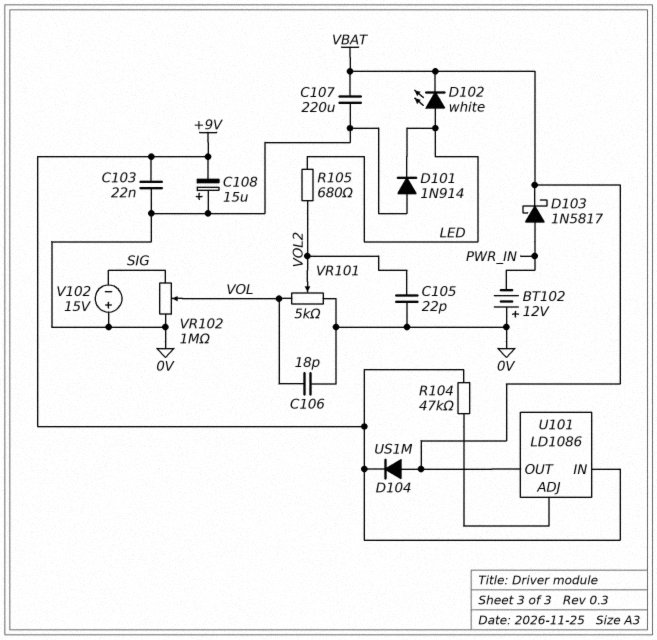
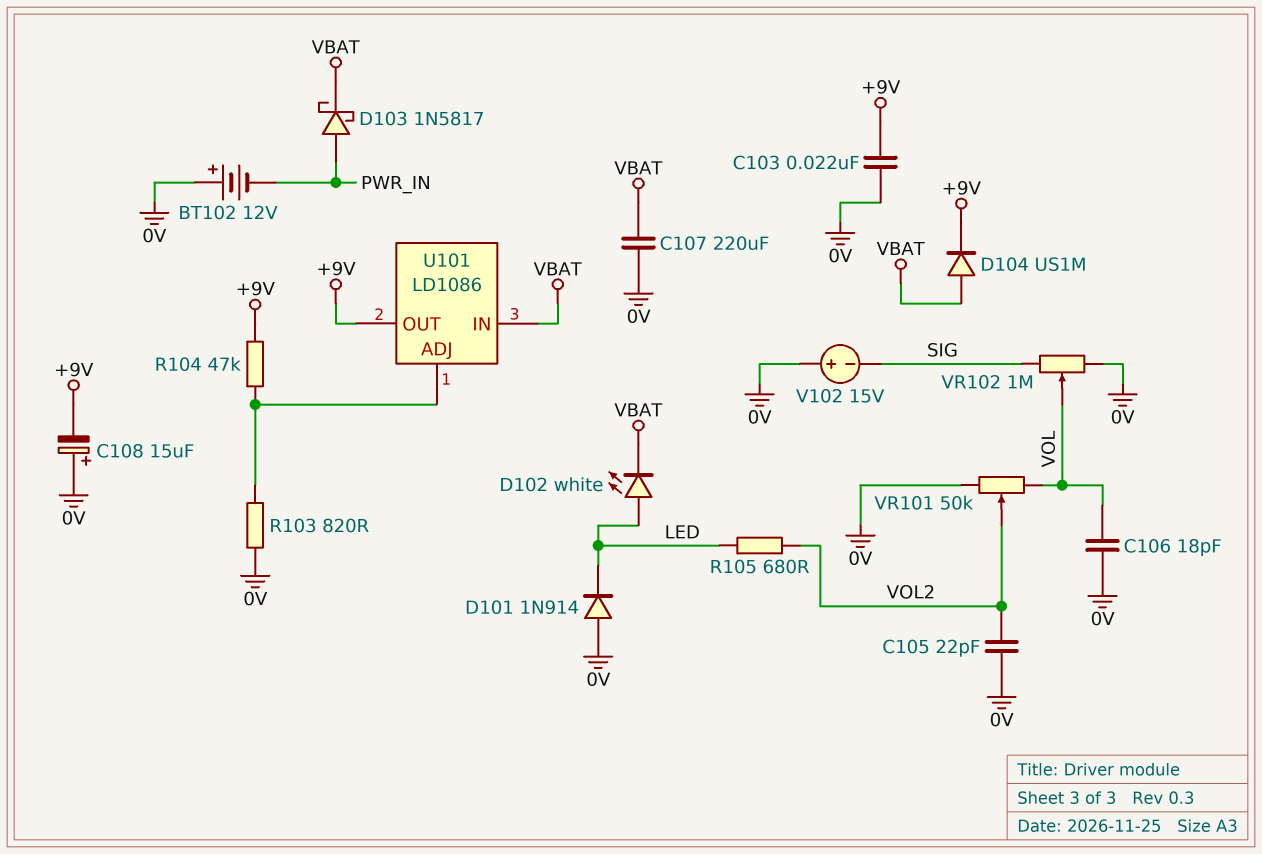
R103: none -> 820 (0V, U101/ADJ)
U101 pin IN: +9V -> VBAT
U101 pin OUT: VBAT -> +9V
VR101: 5k (0V, VOL, wiper VOL2) -> 50k (0V, VOL, wiper VOL2)

